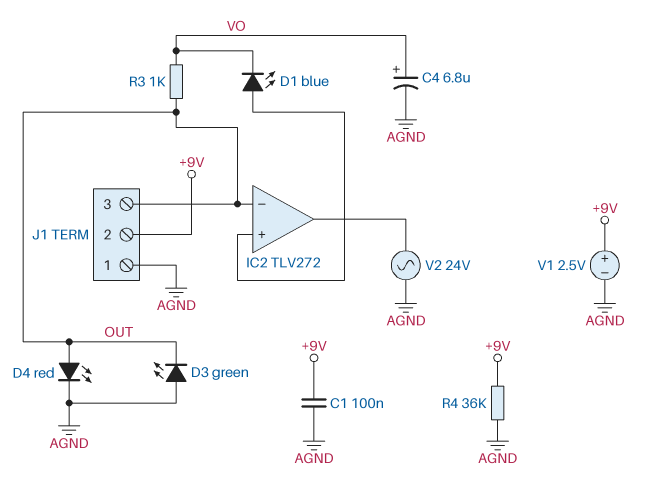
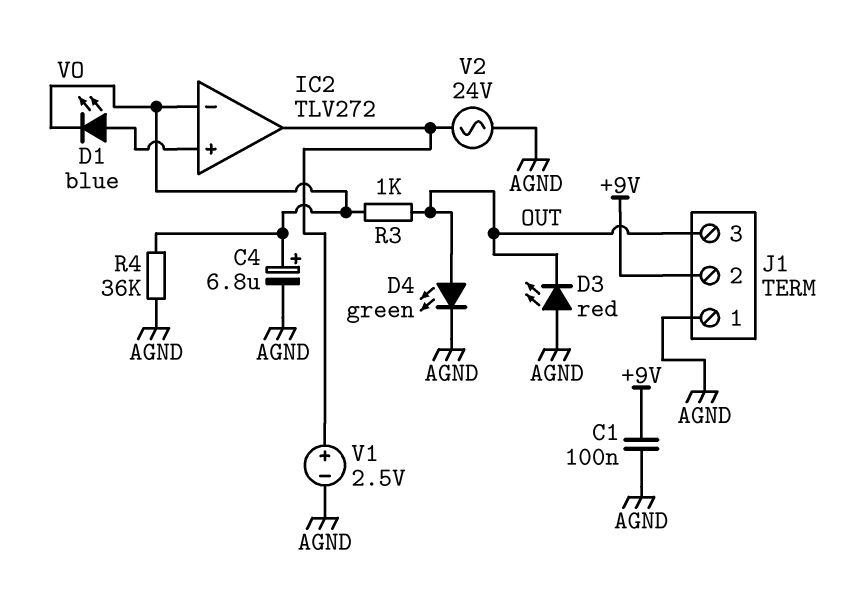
D3: LED green (A AGND, K OUT) -> LED red (A AGND, K OUT)
D4: LED red (A OUT, K AGND) -> LED green (A OUT, K AGND)
IC2 pin in-: OUT -> VO
R4: 36k (+9V, AGND) -> 36k (AGND, VO)
V1: 2.5V (plus +9V, minus AGND) -> 2.5V (plus IC2/out, minus AGND)

